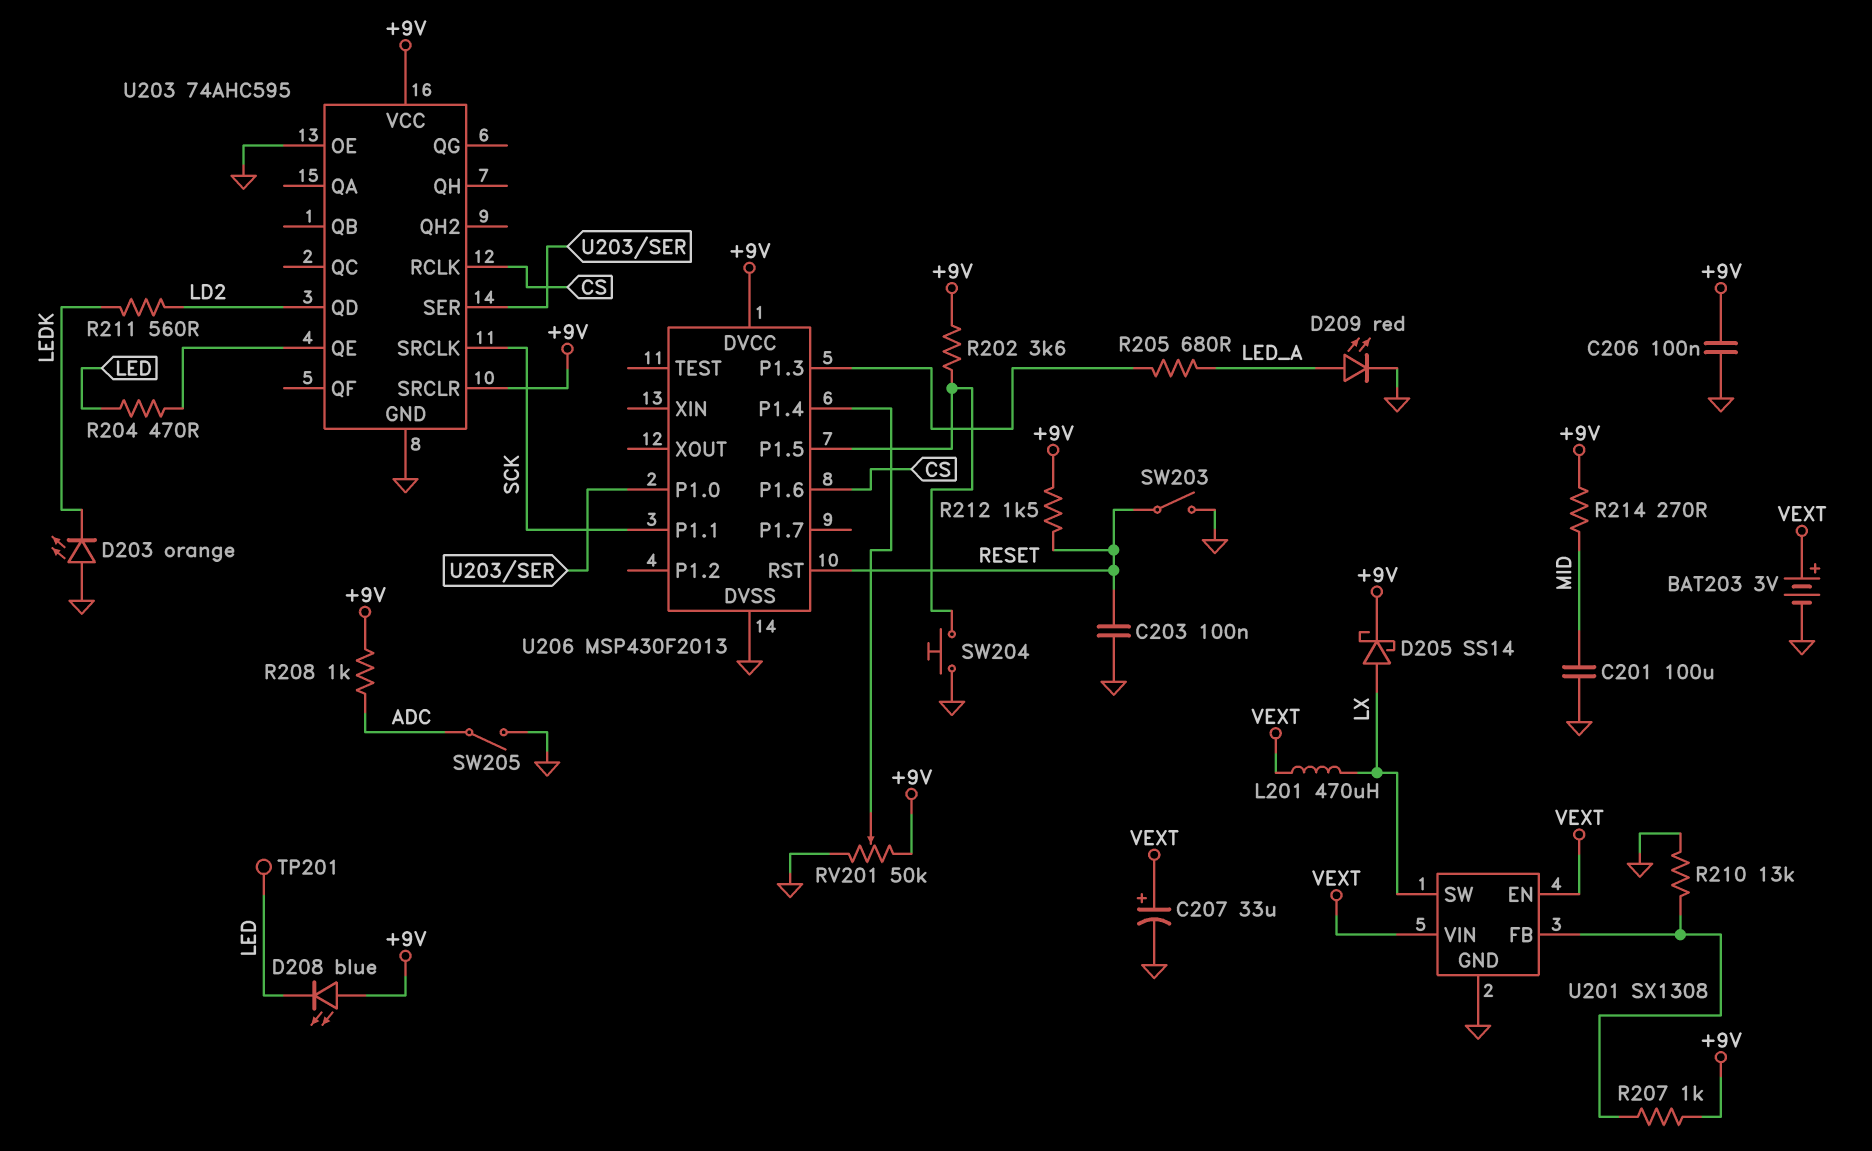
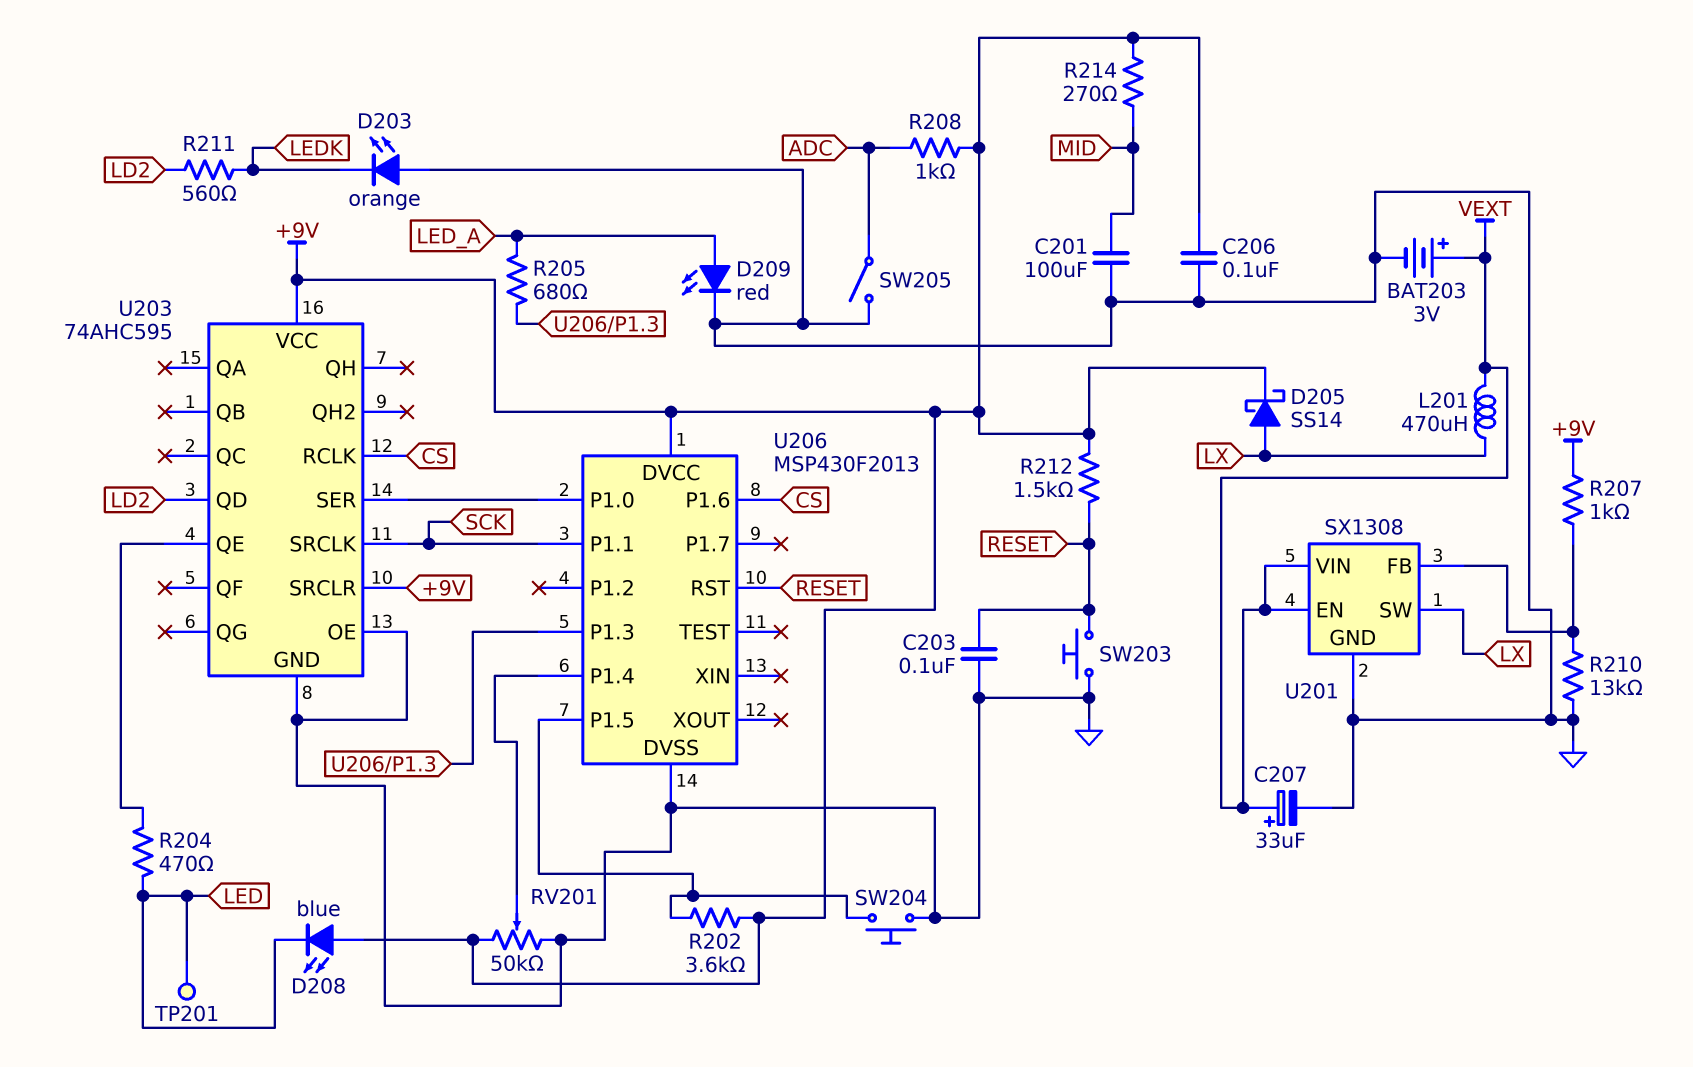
SW203: switch (GND, RESET) -> button (GND, RESET)

